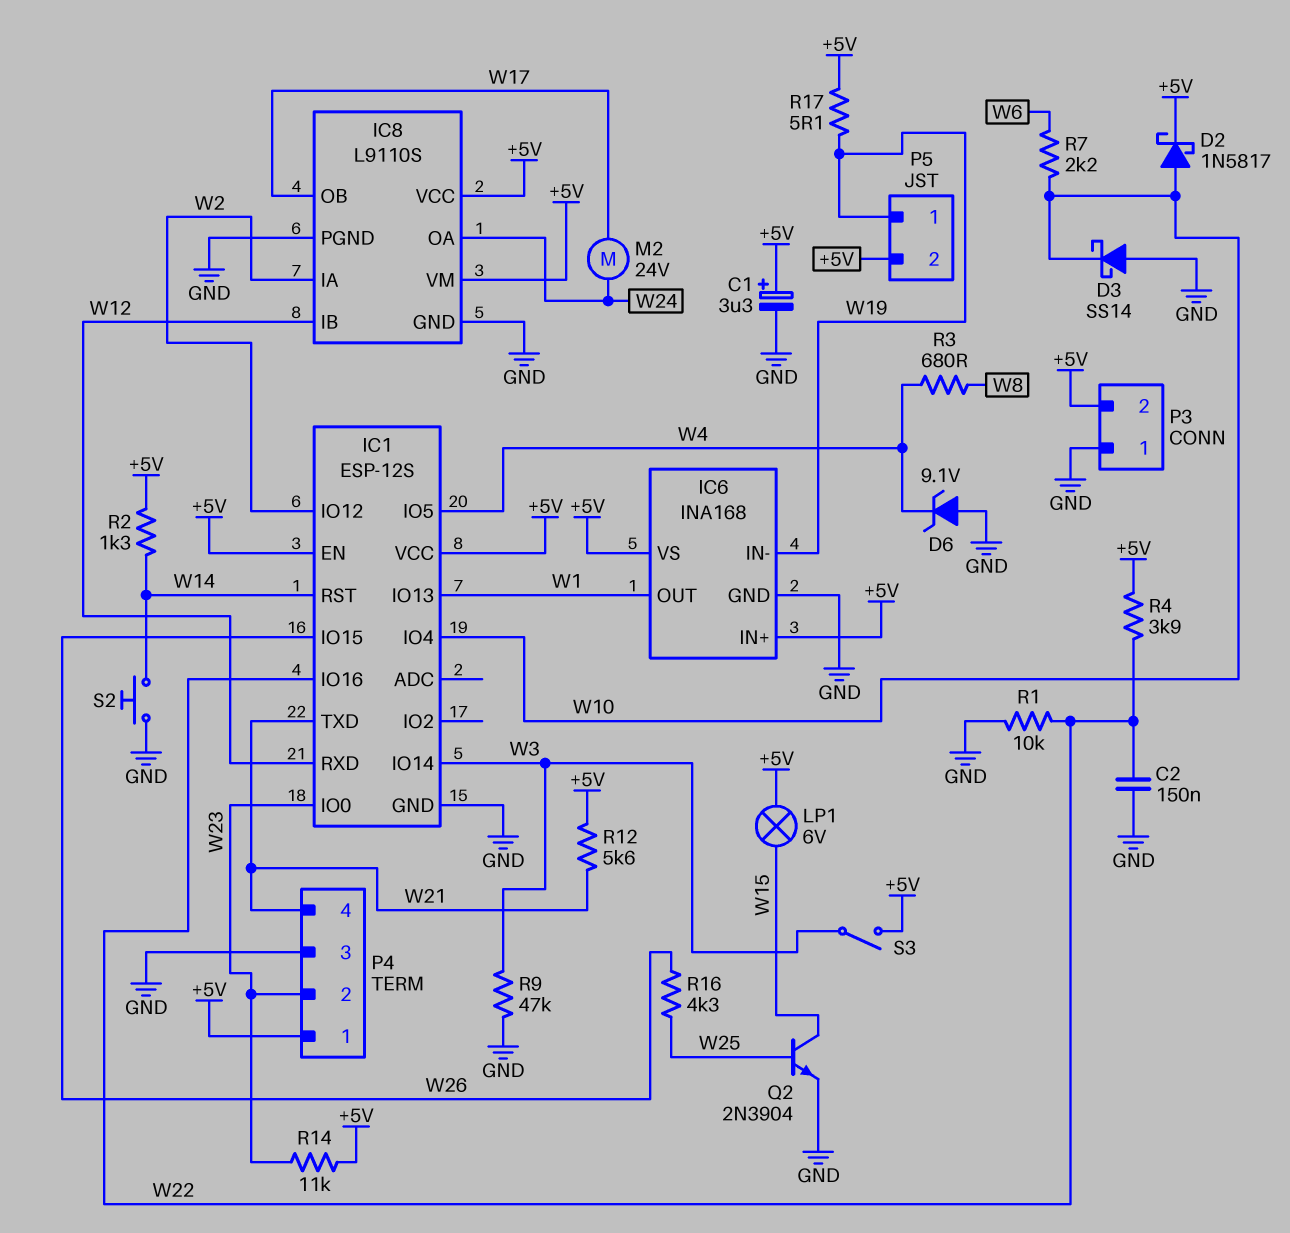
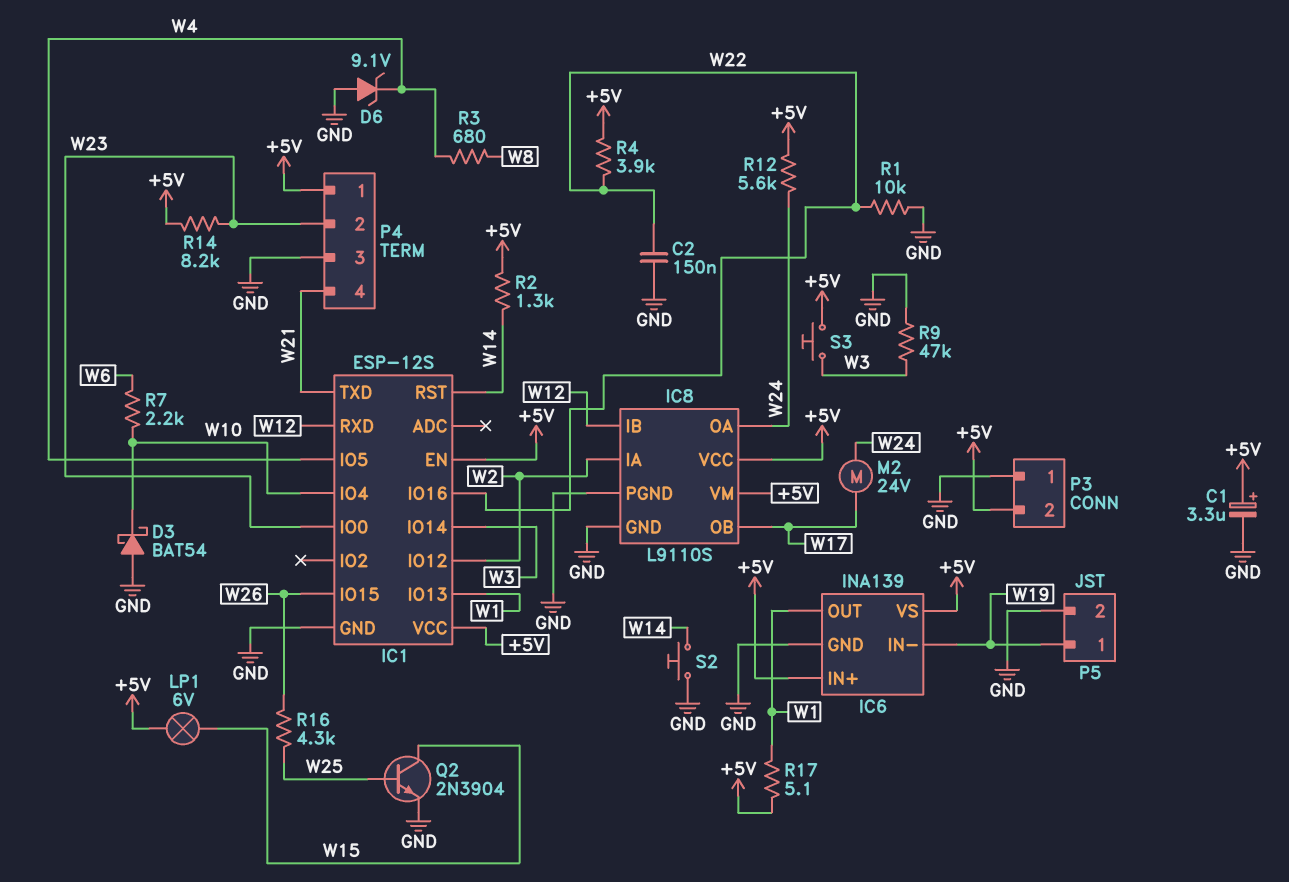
D2: schottky 1N5817 (A W10, K +5V) -> none
D3: schottky SS14 (A GND, K W10) -> schottky BAT54 (A GND, K W10)
IC6: INA168 -> INA139
P5 pin 2: +5V -> GND
R12: 5.6k (+5V, W21) -> 5.6k (+5V, W24)
R14: 11k (+5V, W23) -> 8.2k (+5V, W23)
R17: 5.1 (+5V, W19) -> 5.1 (+5V, W1)
S3: switch (+5V, W3) -> button (+5V, W3)

